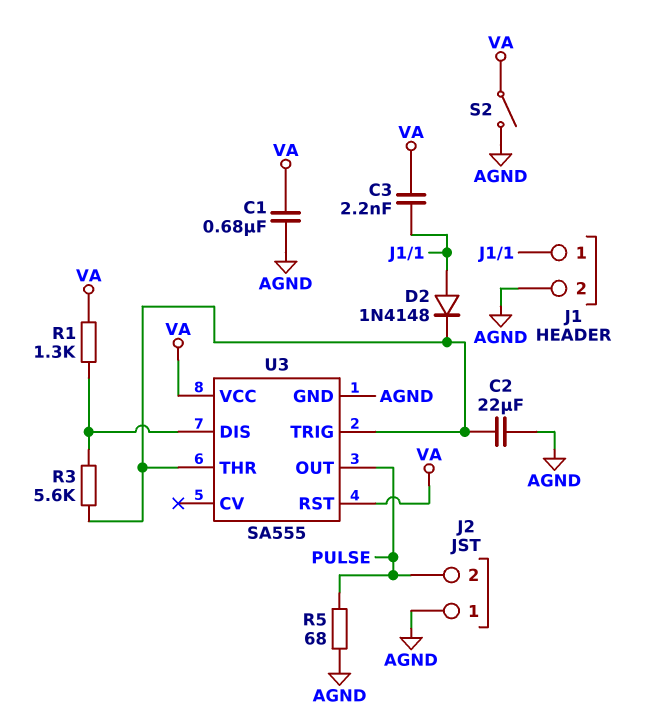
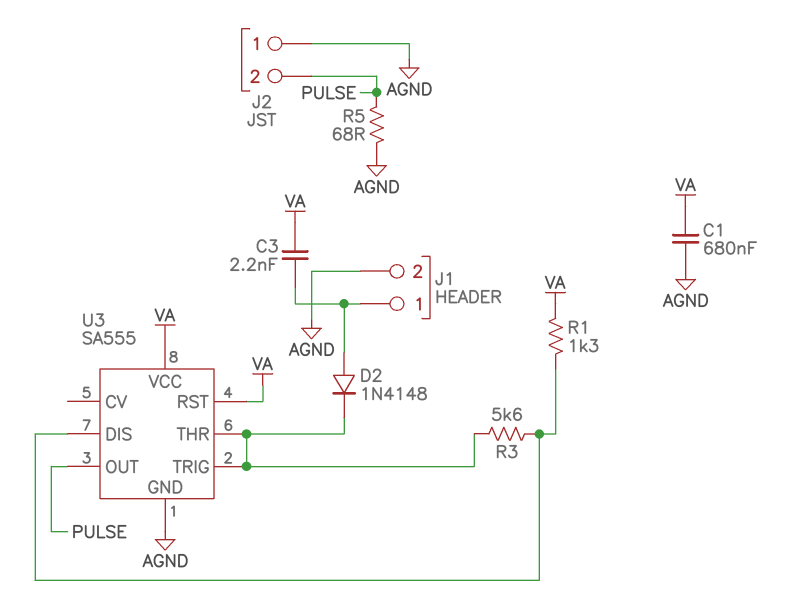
C2: 22uF (AGND, U3/THR) -> none
S2: switch (AGND, VA) -> none

